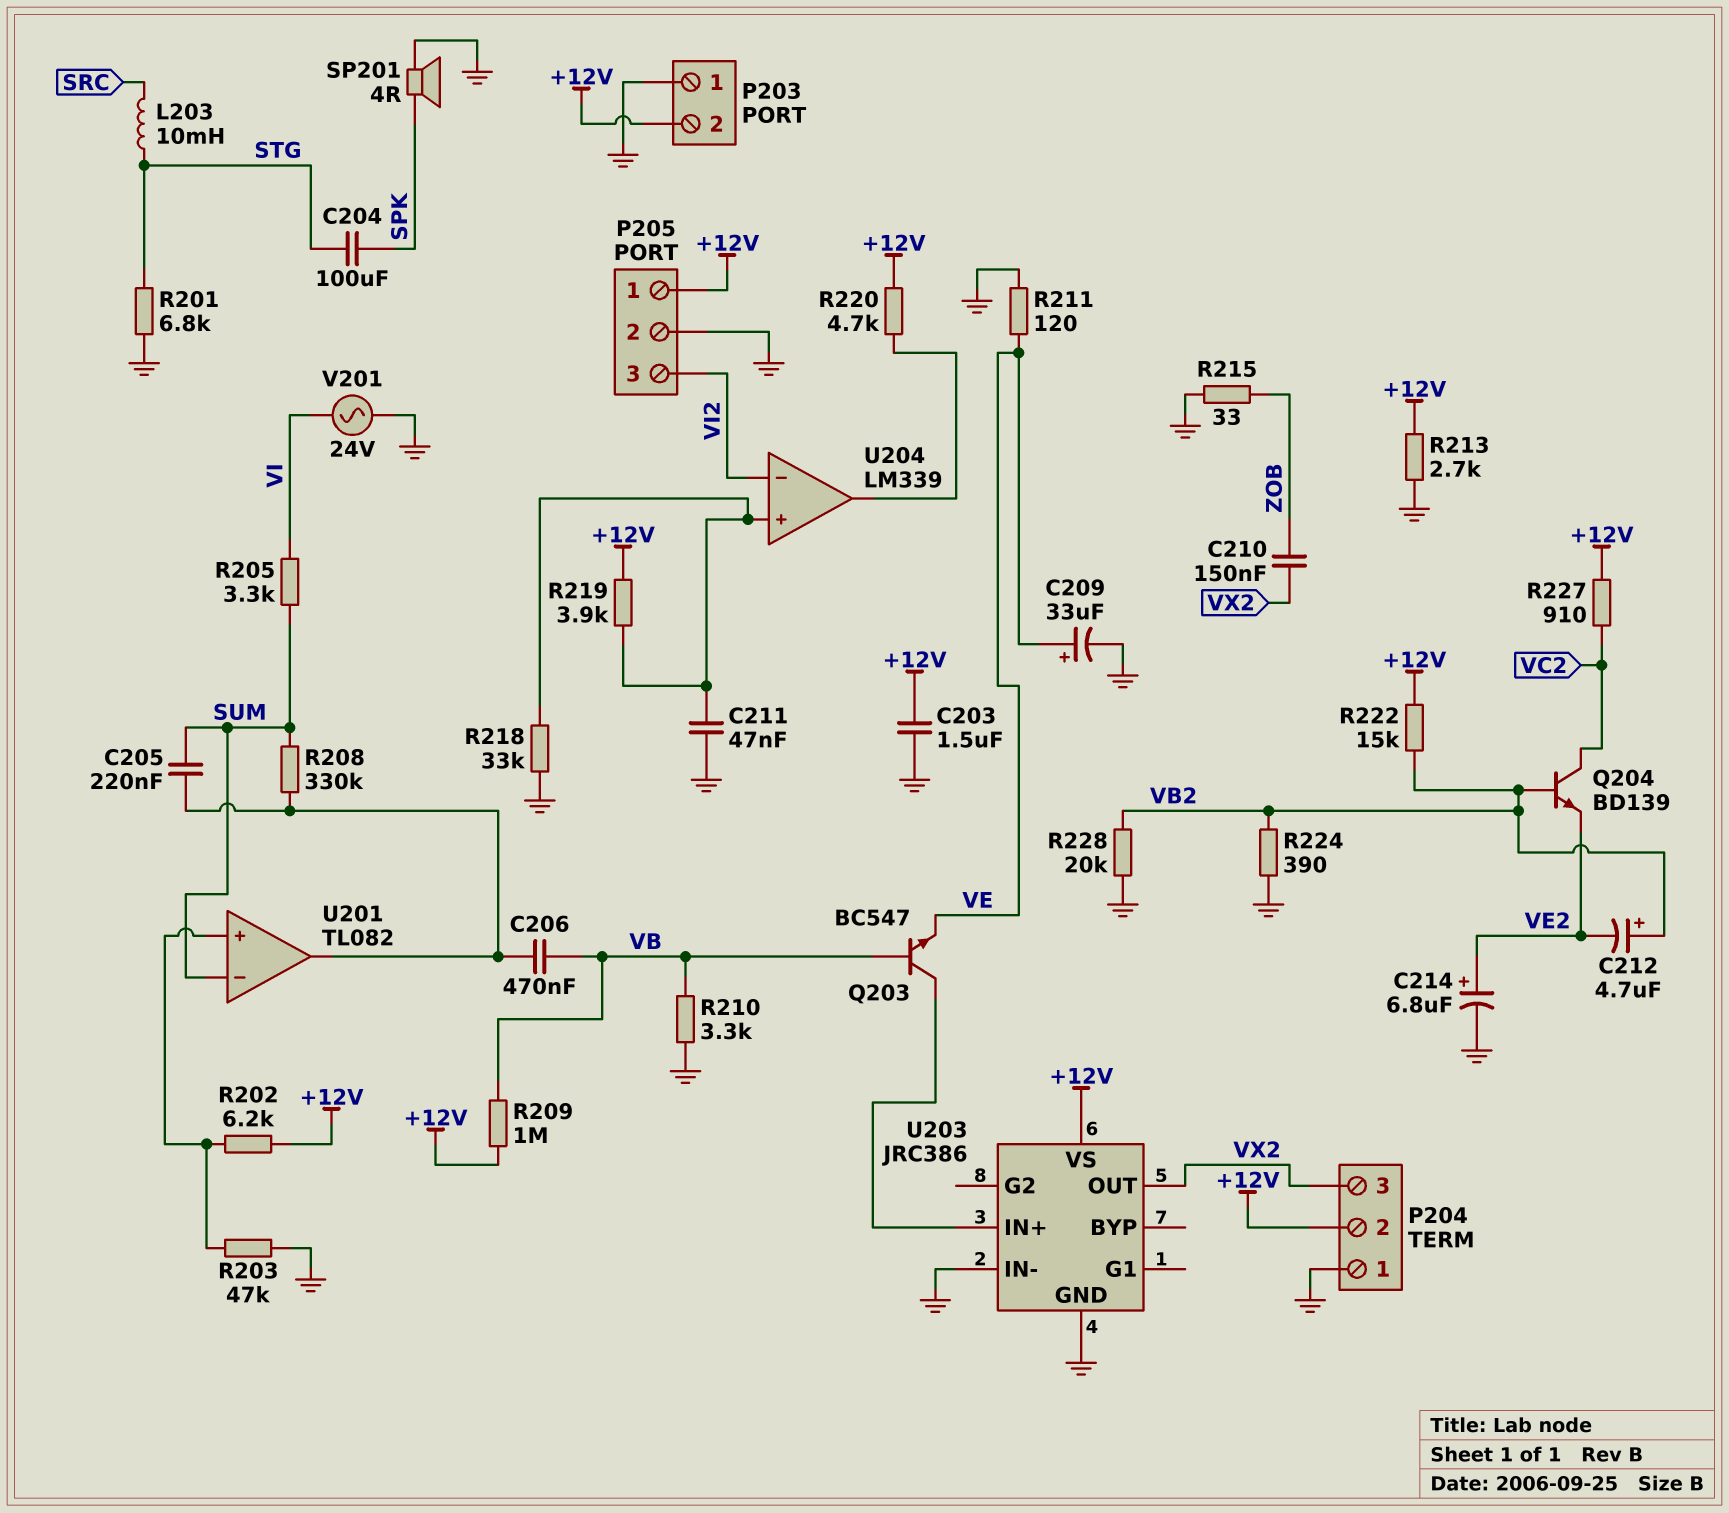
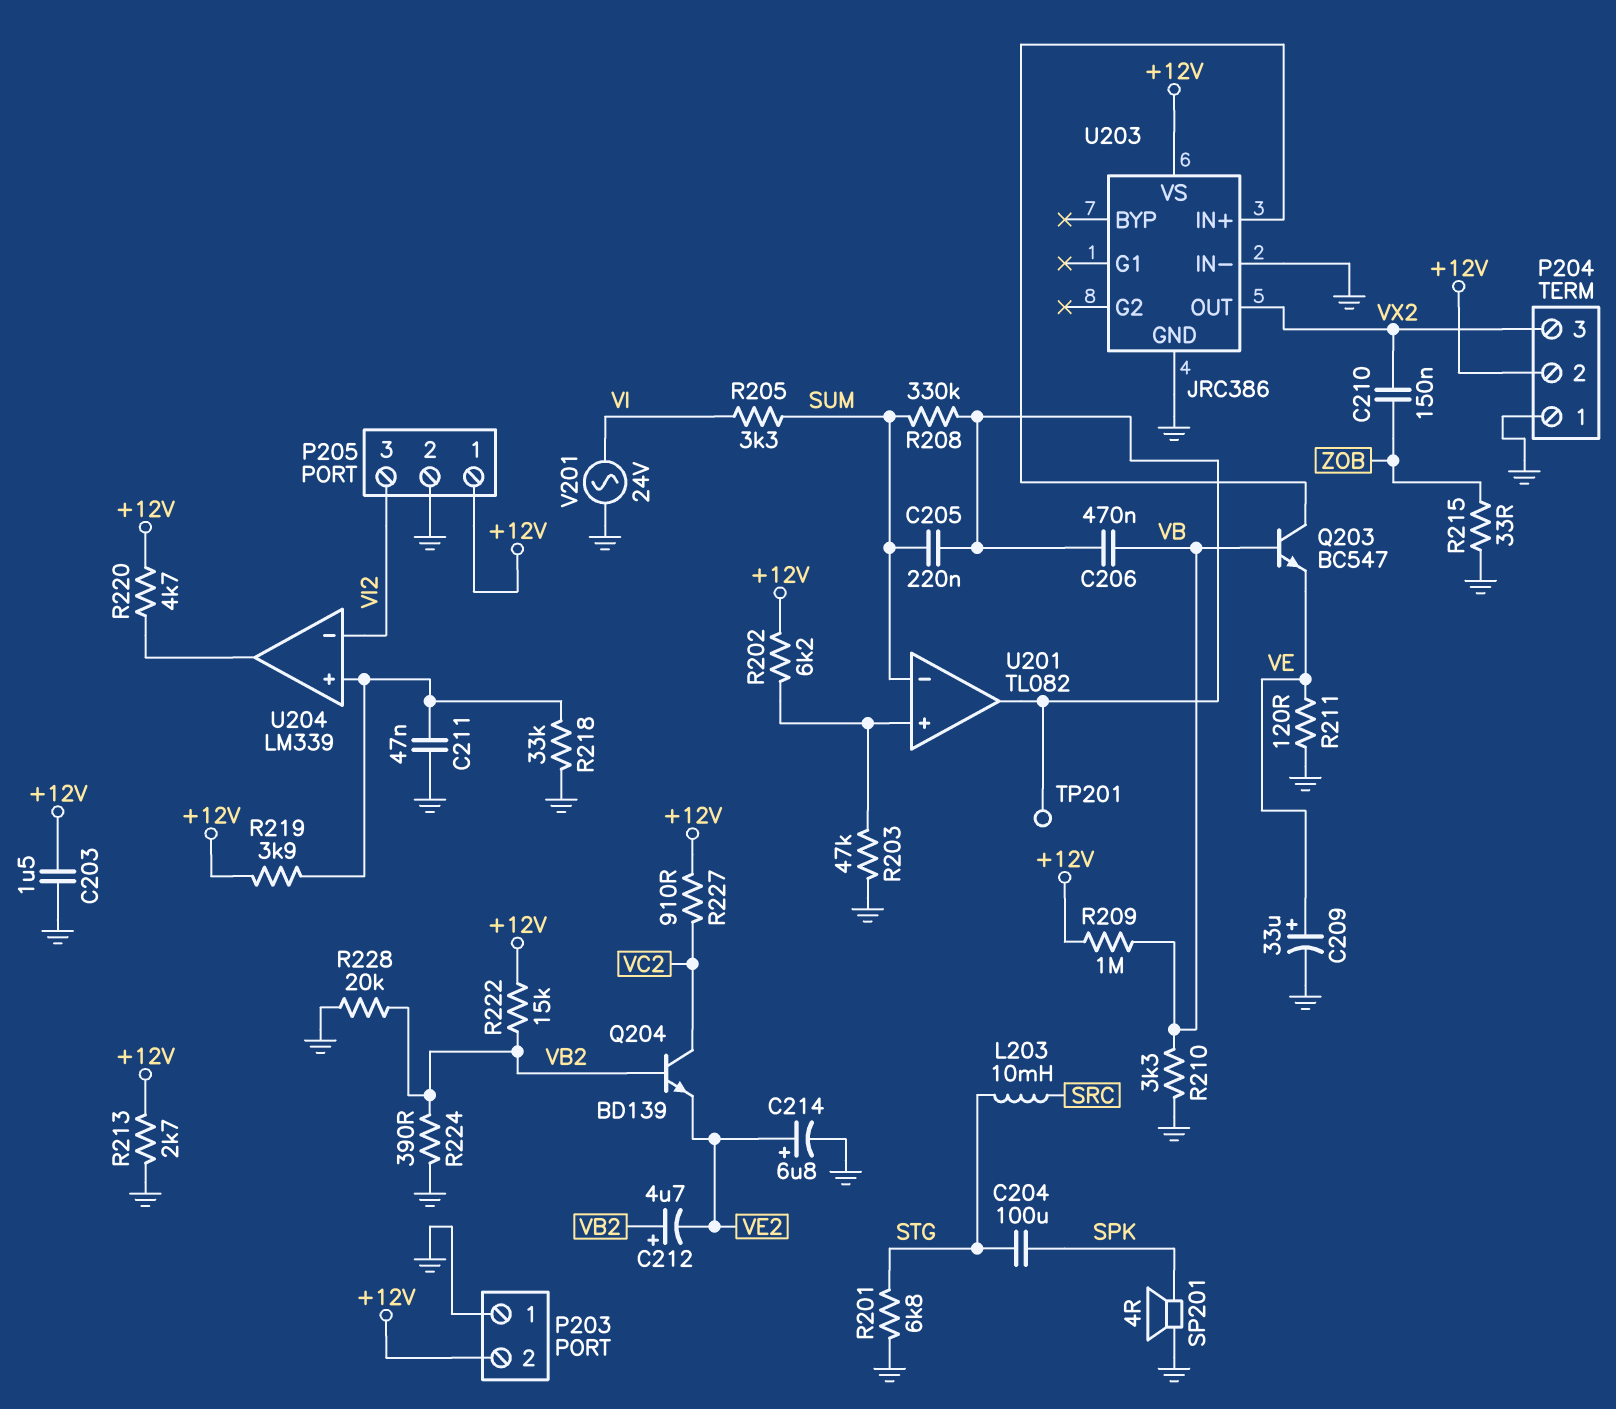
TP201: none -> test point (U201/out)

